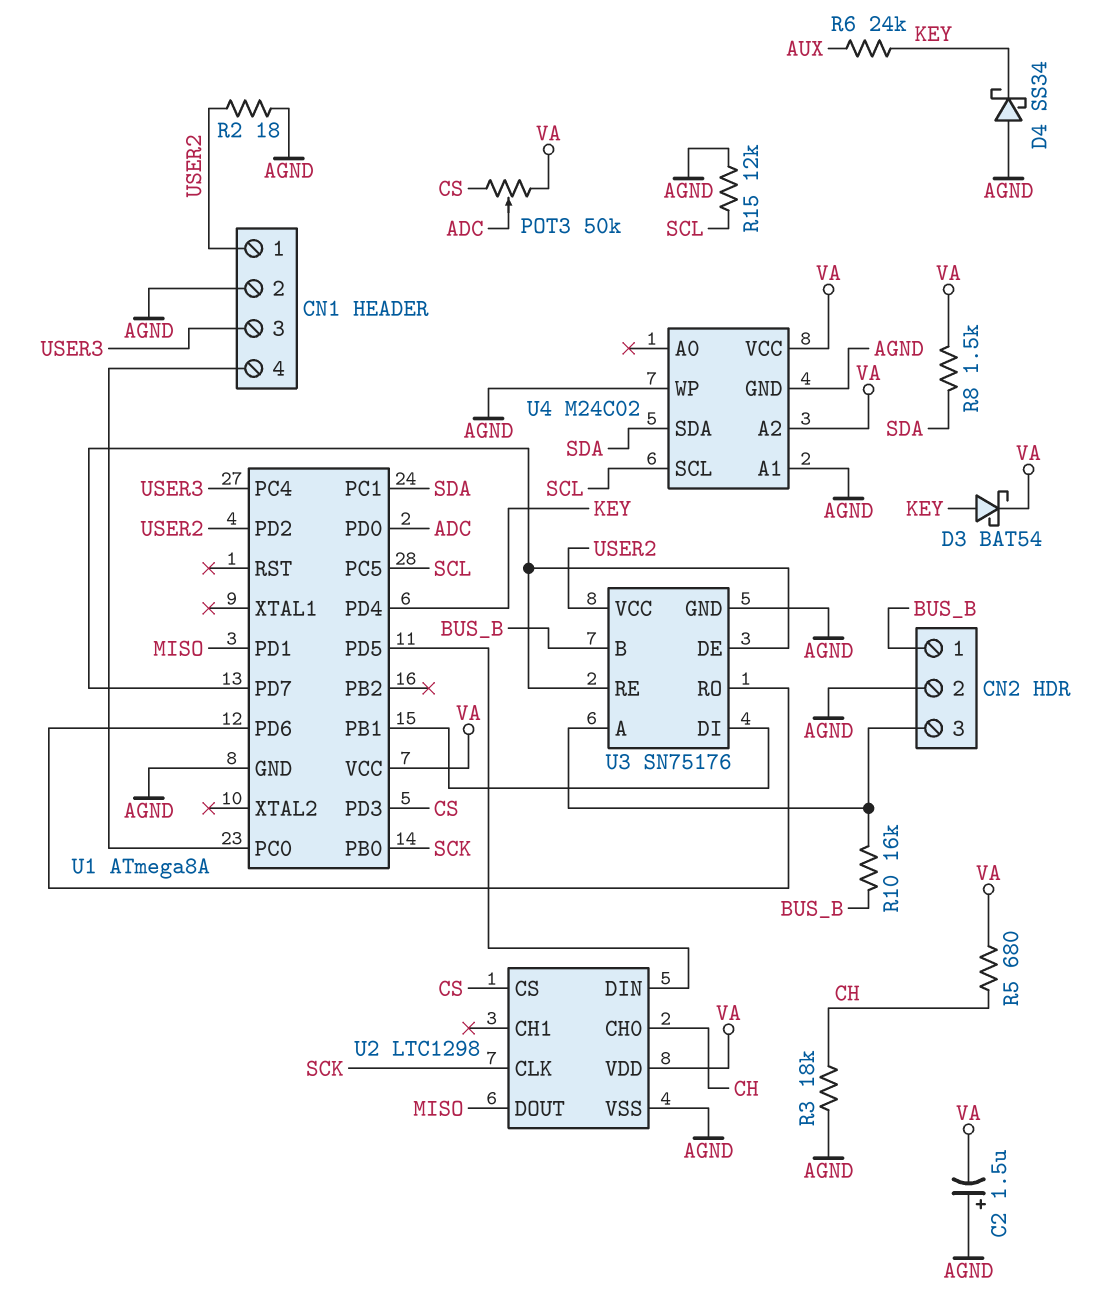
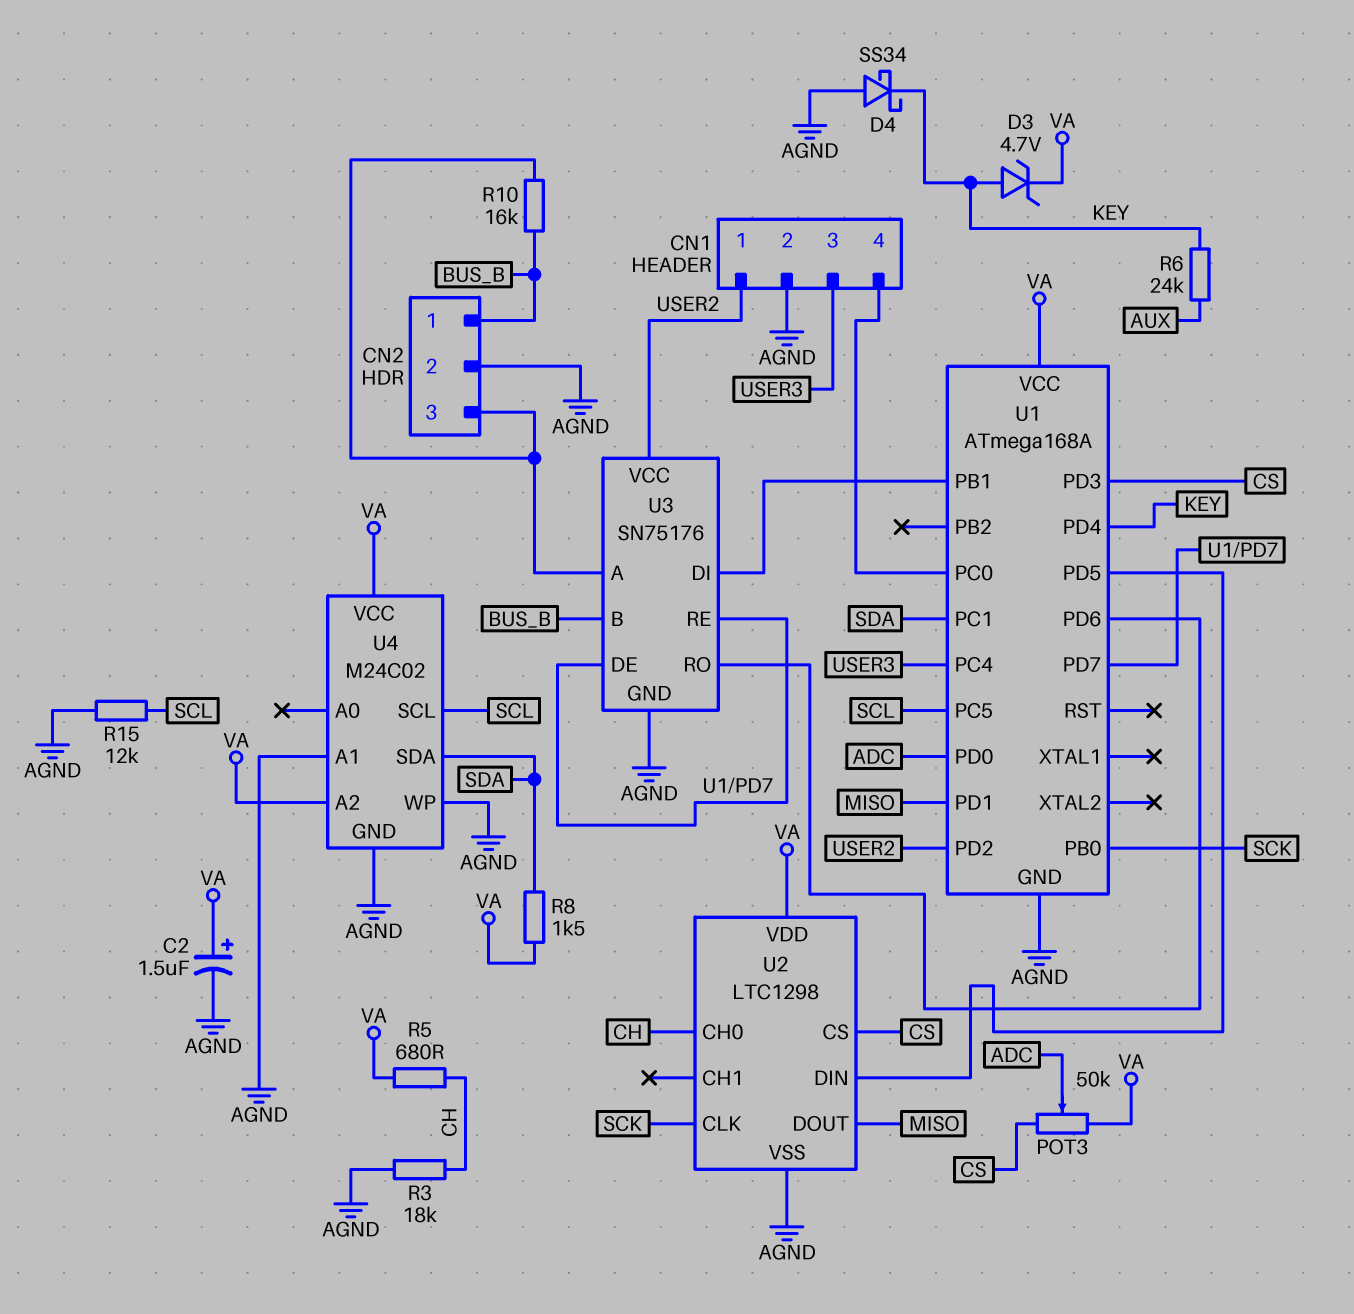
C2: 1.5uF (plus AGND, minus VA) -> 1.5uF (plus VA, minus AGND)
D3: schottky BAT54 (A KEY, K VA) -> zener 4.7V (A KEY, K VA)
R2: 18 (AGND, USER2) -> none
U1: ATmega8A -> ATmega168A

